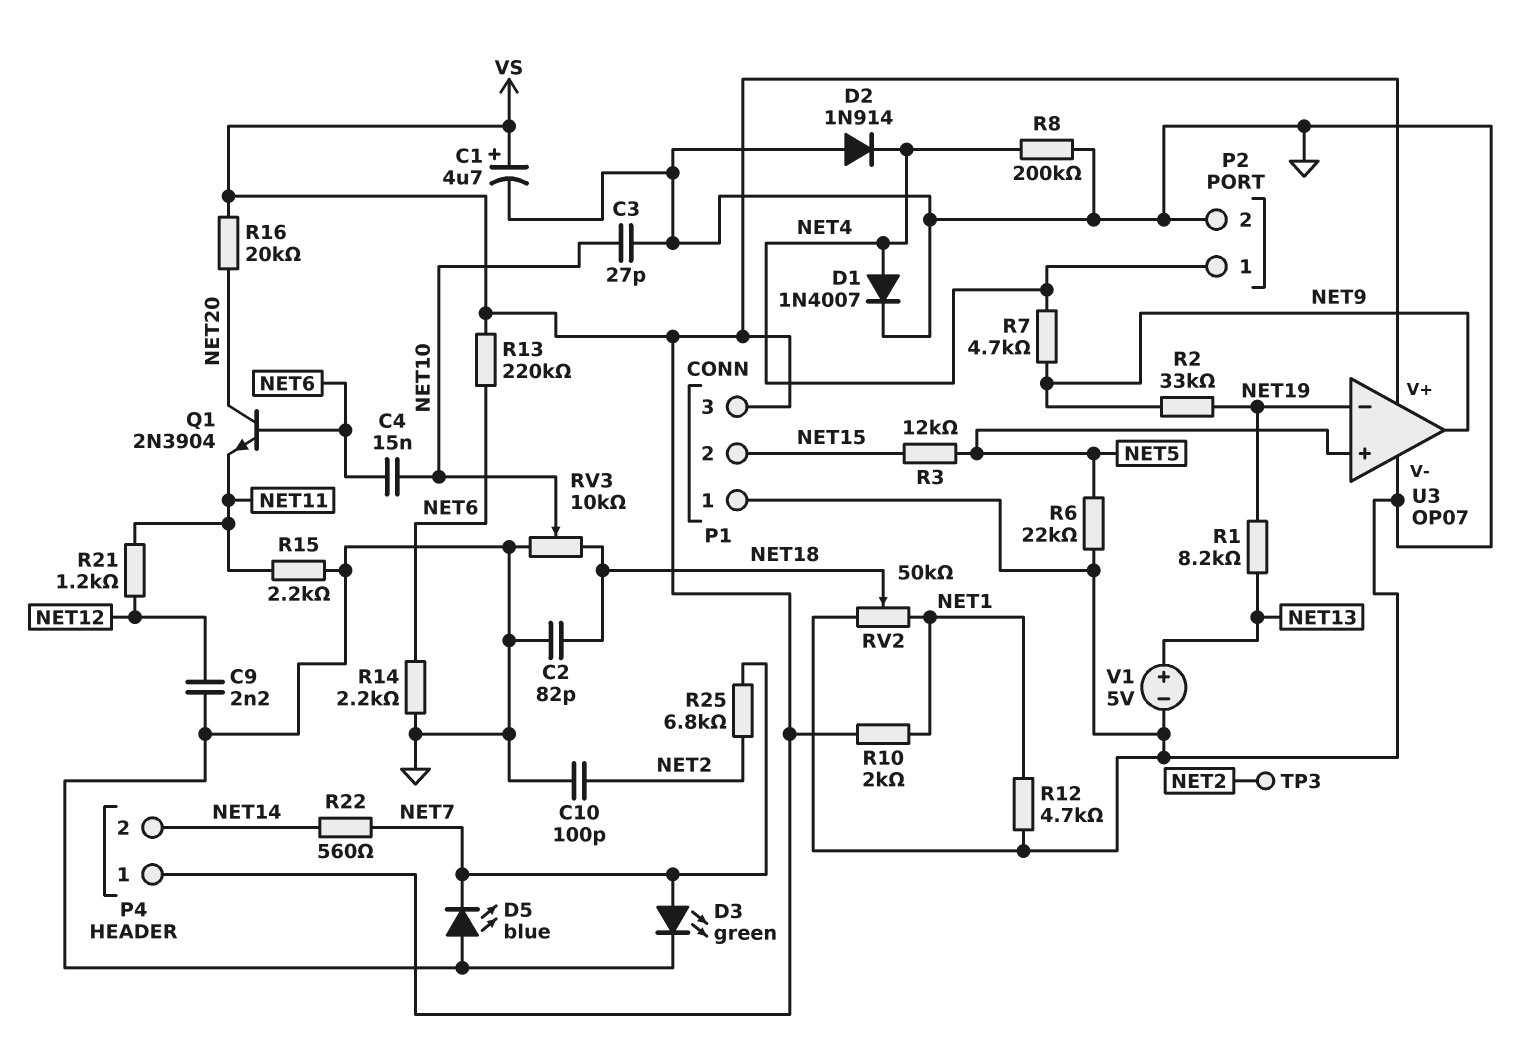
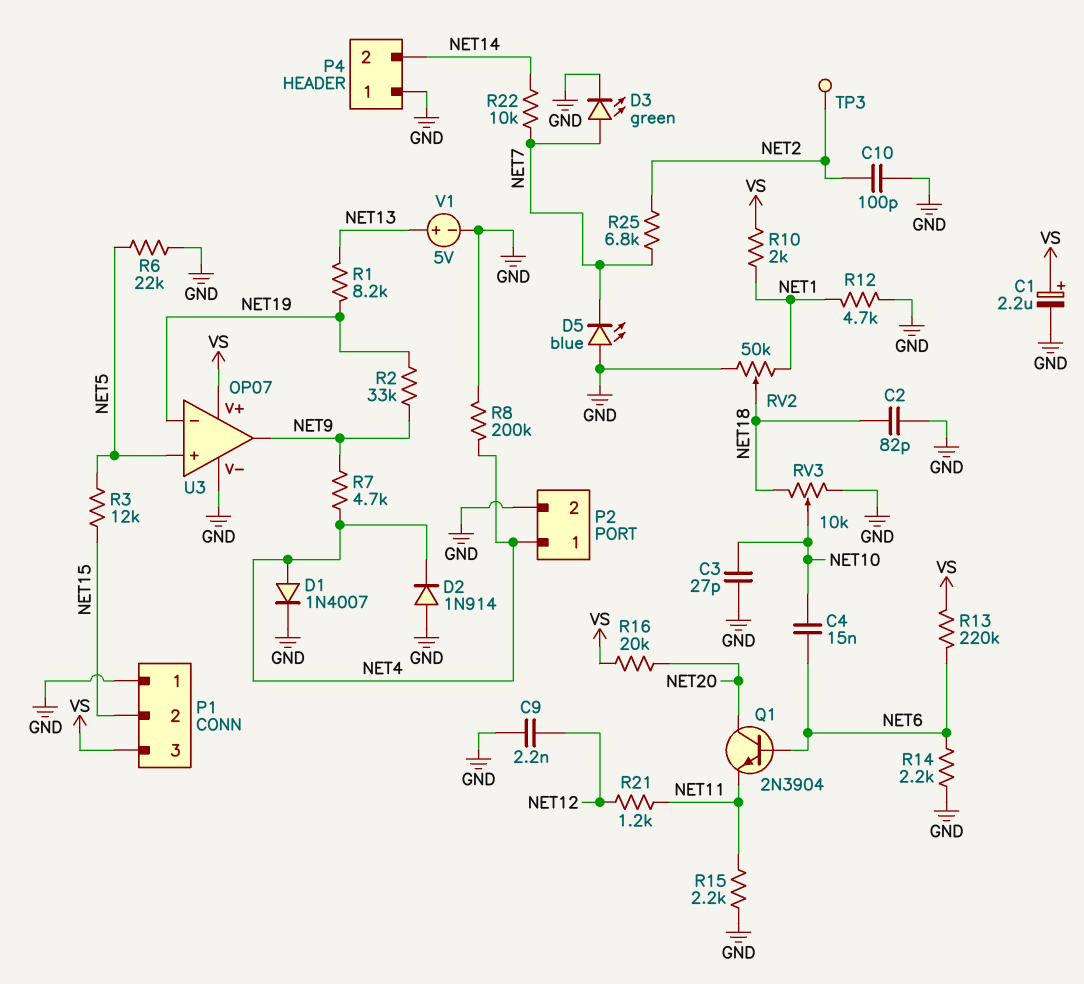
C1: 4.7uF (plus VS, minus GND) -> 2.2uF (plus VS, minus GND)
P4 pin 1: VS -> GND
R22: 560 (NET7, NET14) -> 10k (NET7, NET14)

